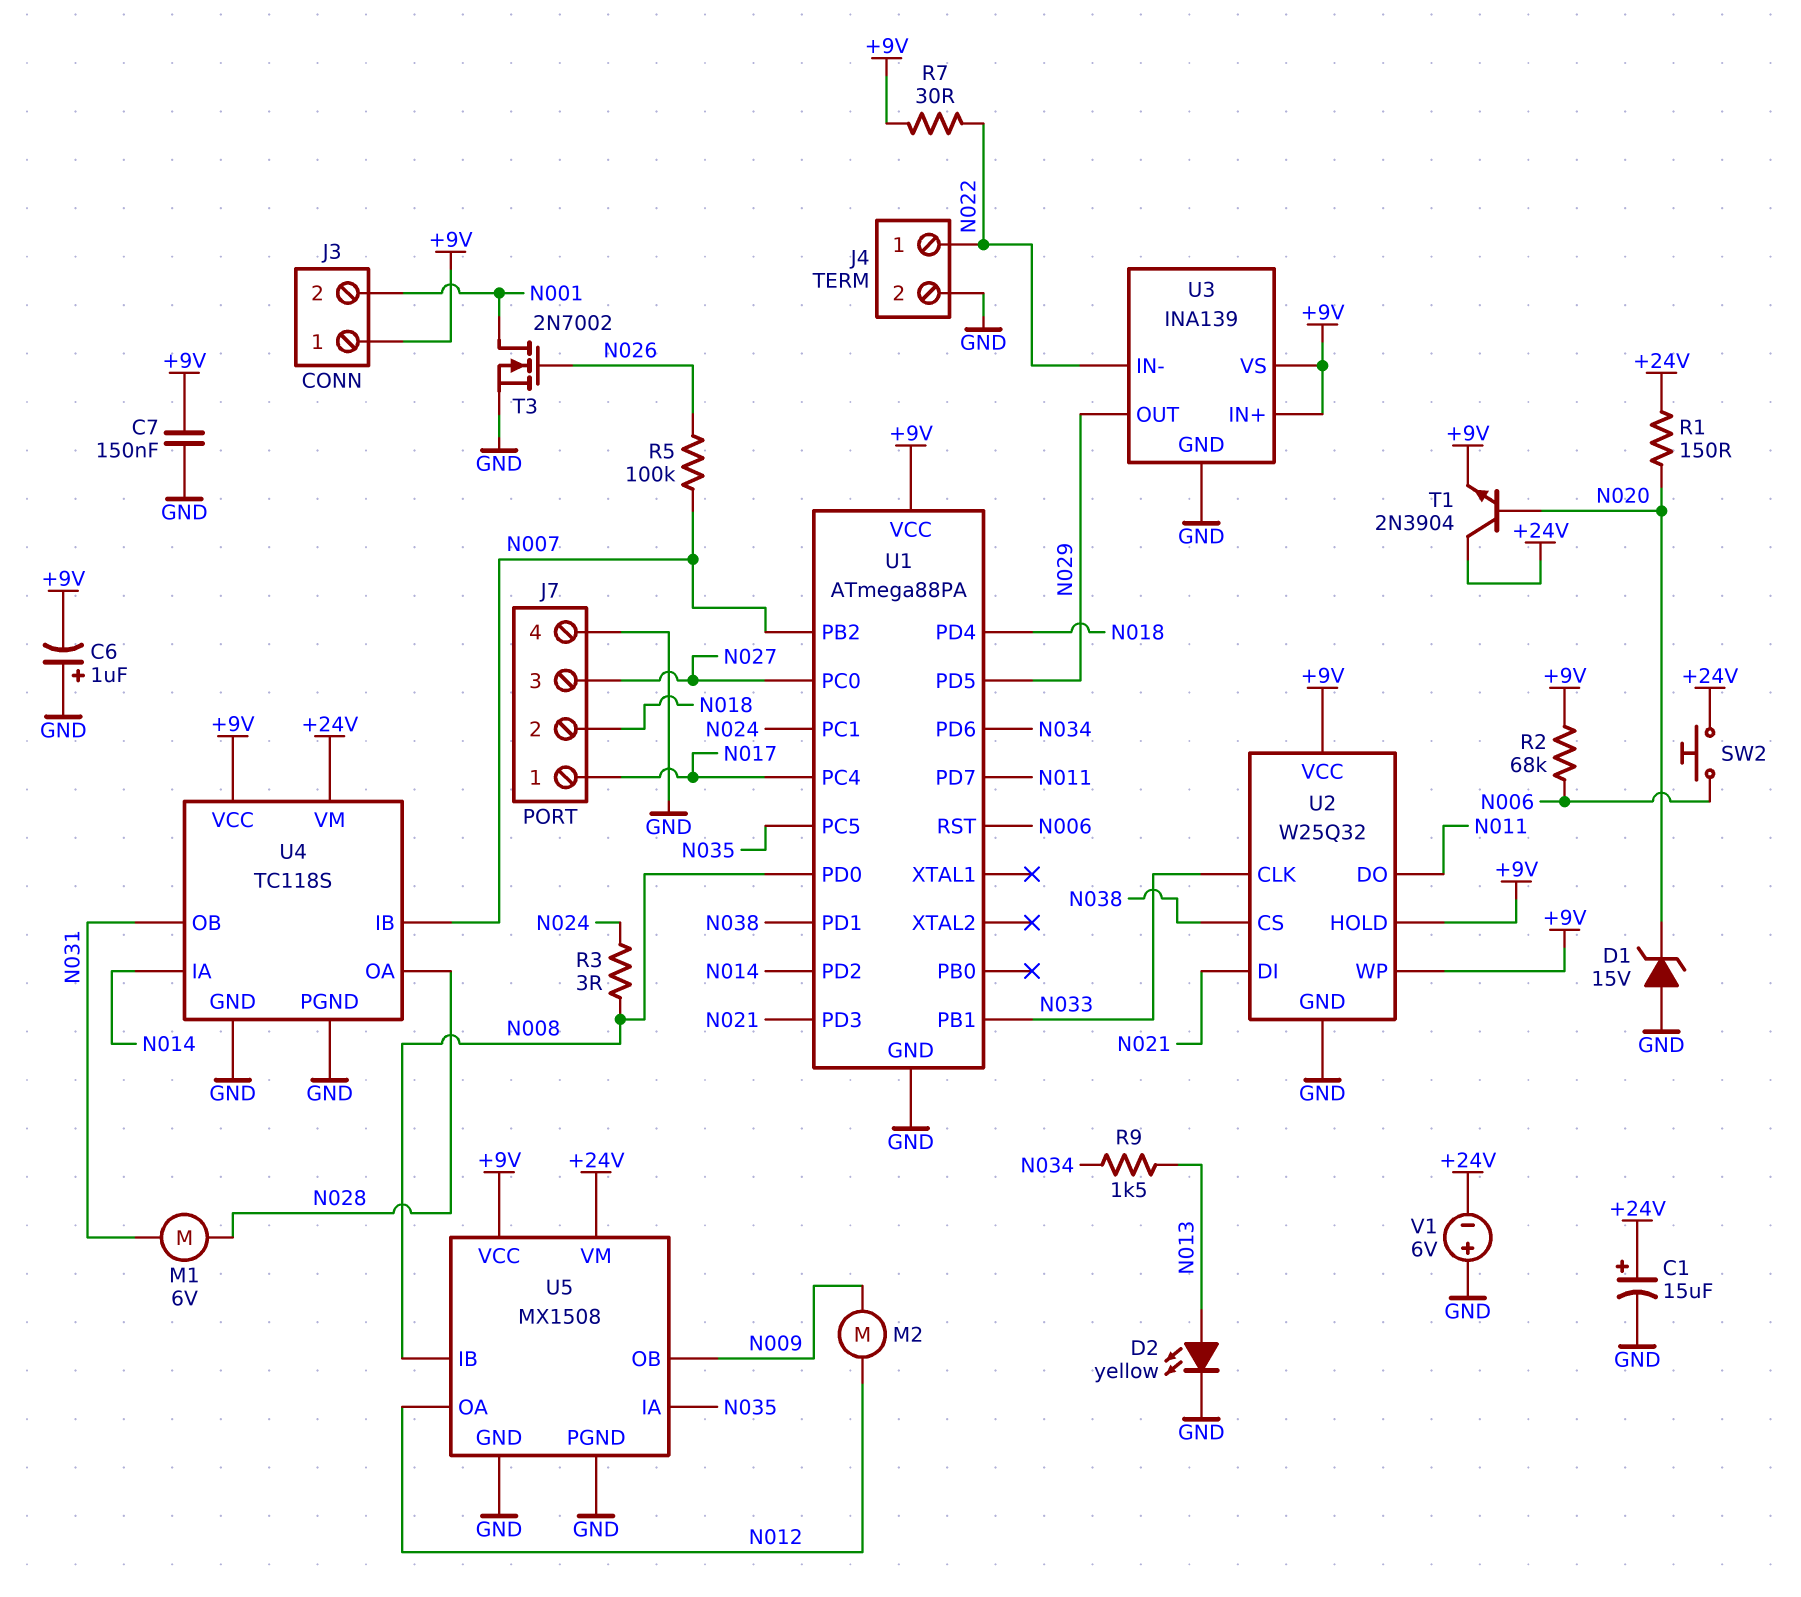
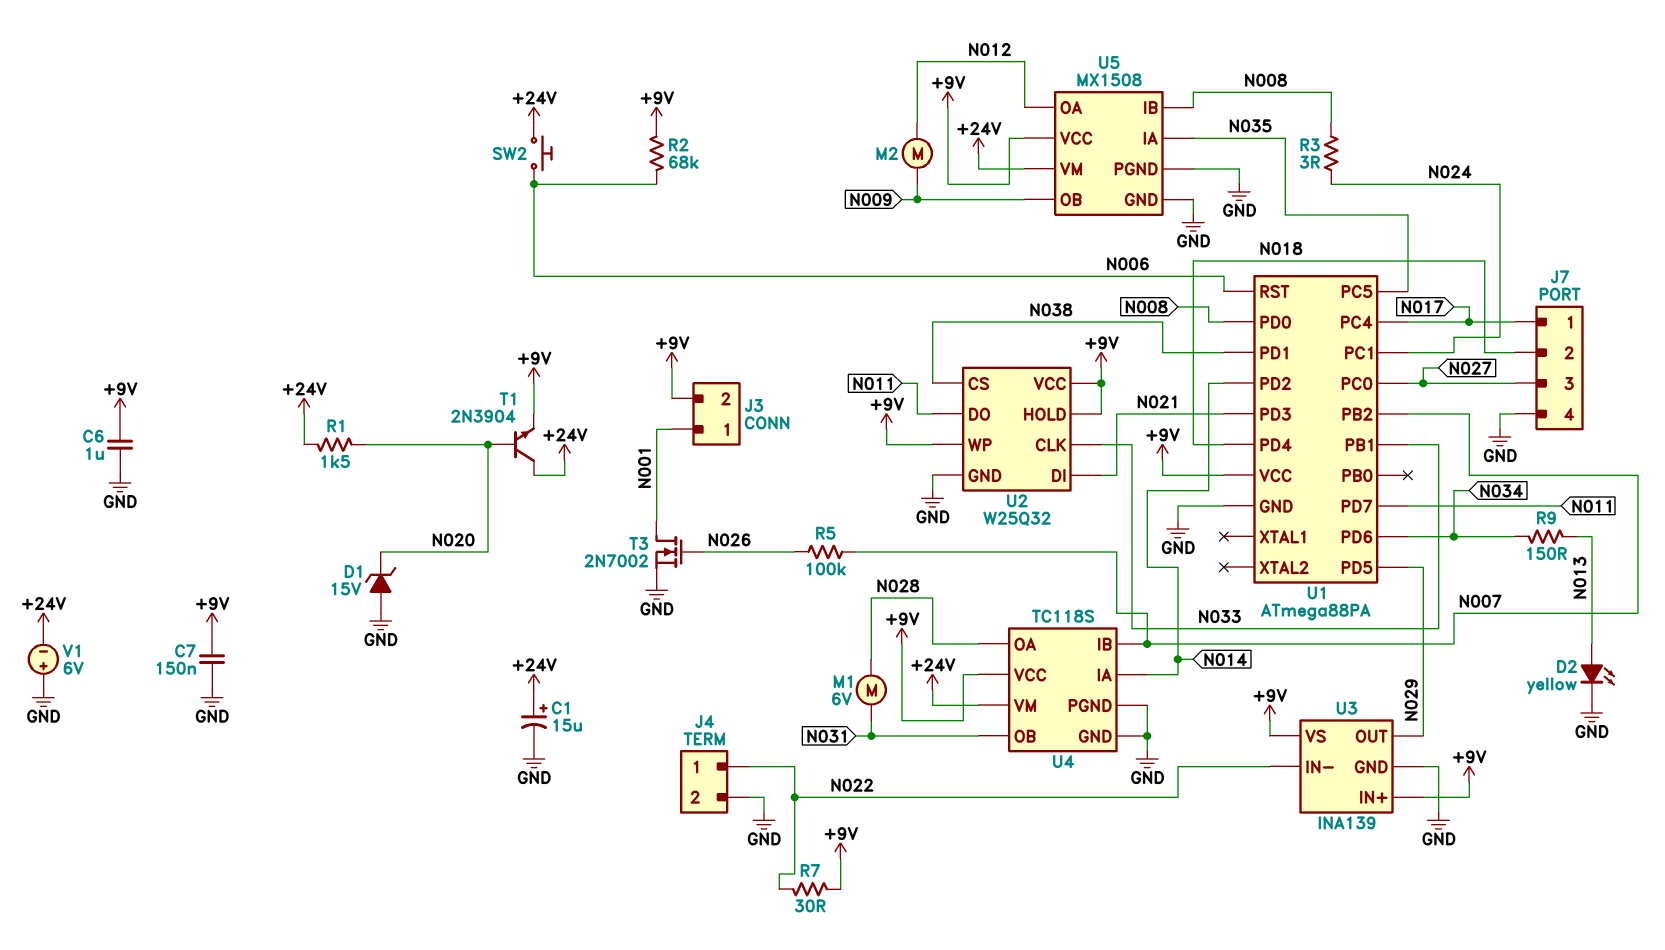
C6: 1uF (plus GND, minus +9V) -> 1uF (+9V, GND)
J3 pin 1: +9V -> N001
J3 pin 2: N001 -> +9V
R1: 150 (+24V, N020) -> 1.5k (+24V, N020)
R9: 1.5k (N013, N034) -> 150 (N013, N034)

